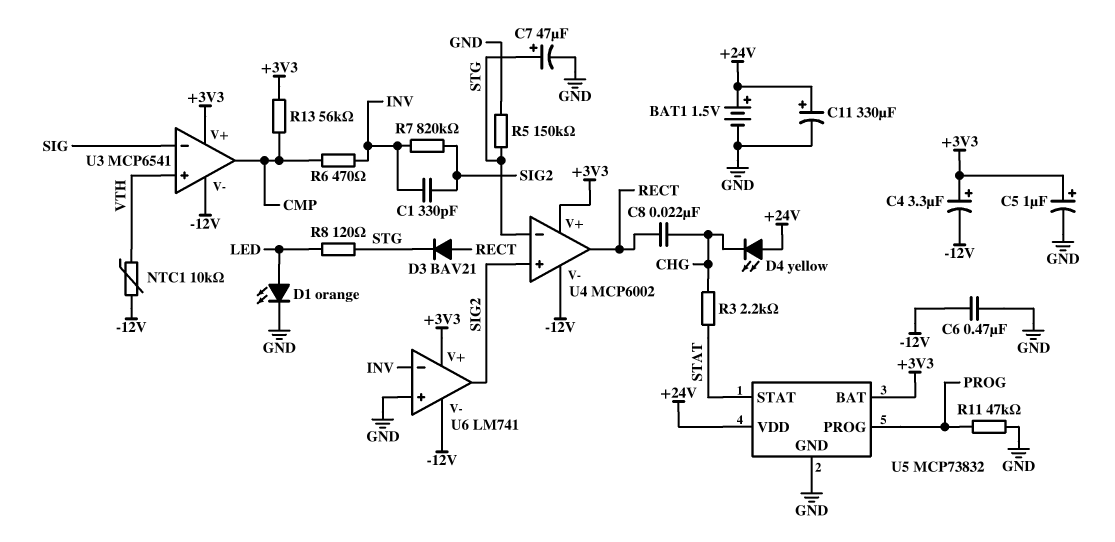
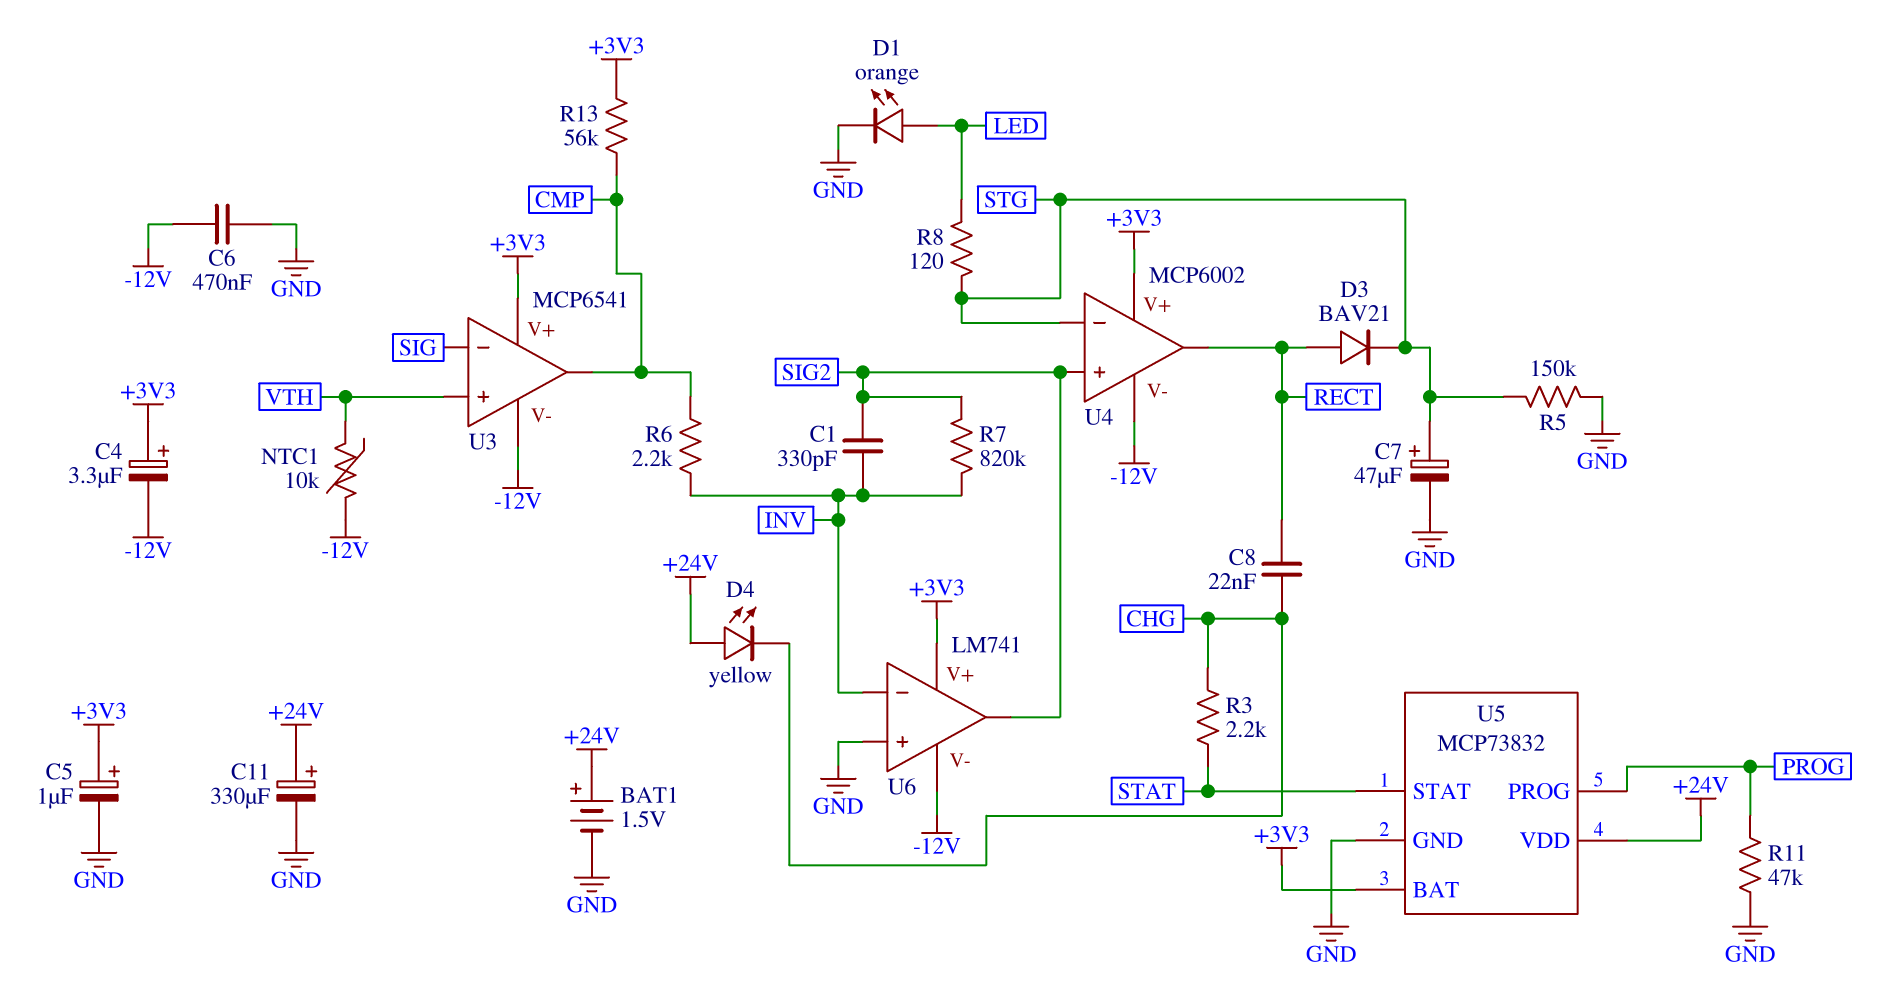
R6: 470 (CMP, INV) -> 2.2k (CMP, INV)

